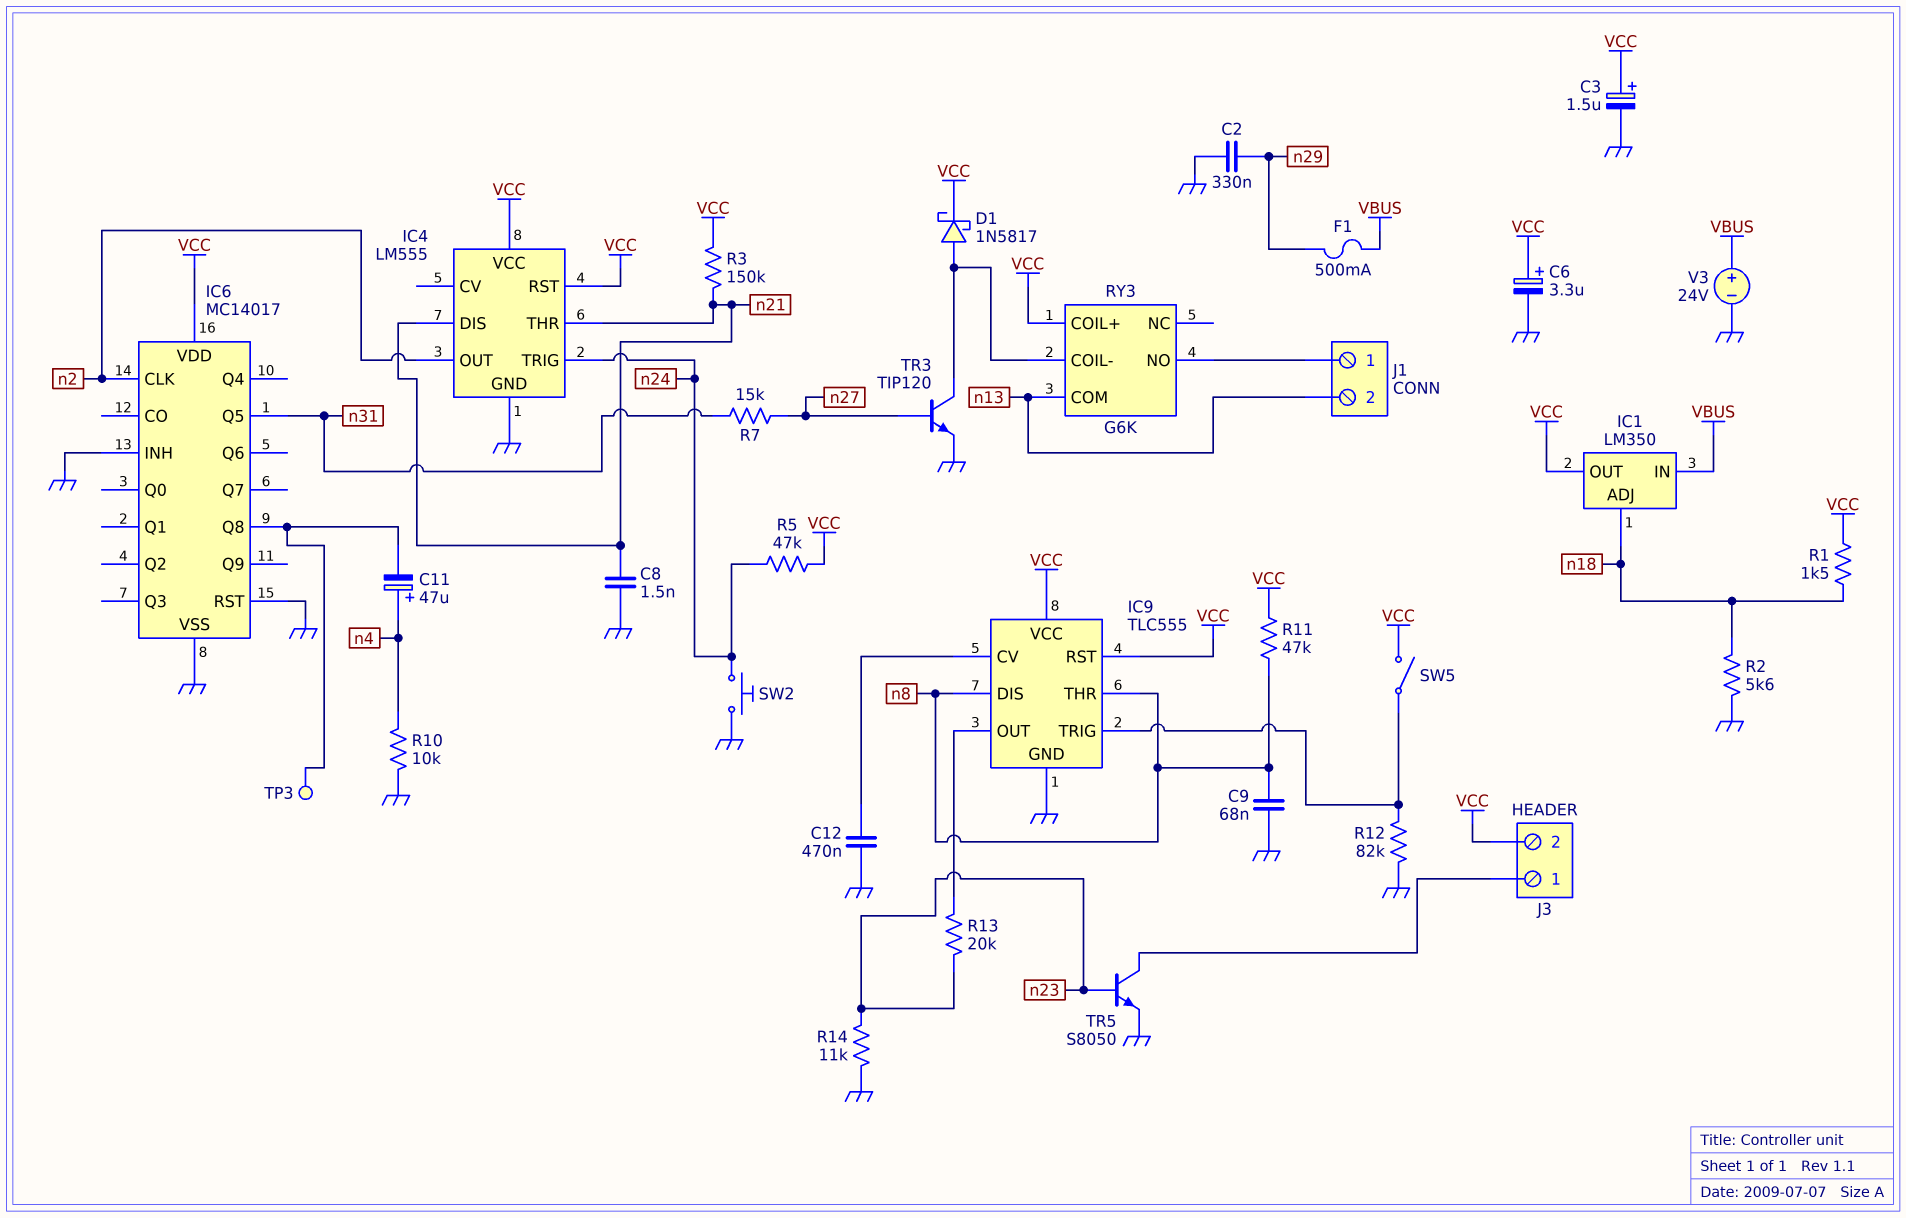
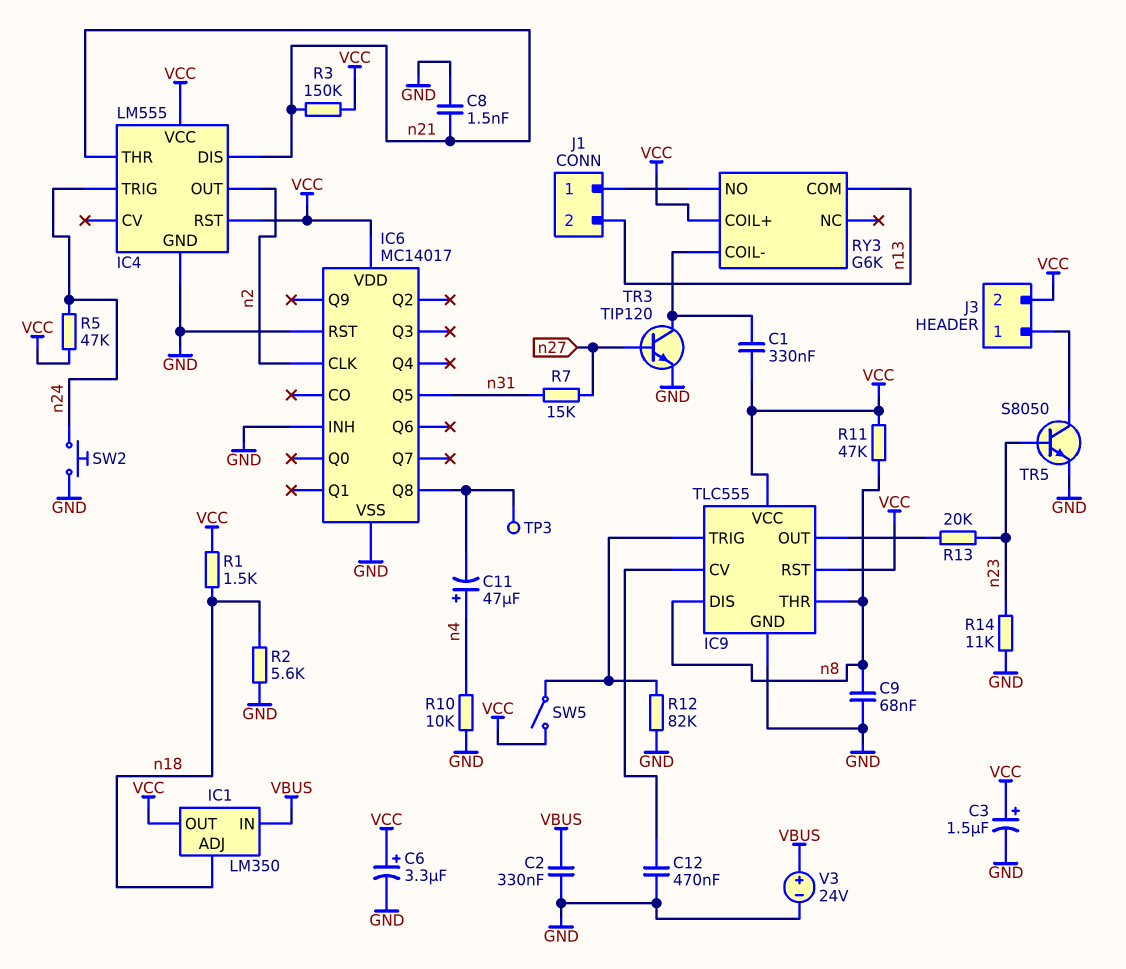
C1: none -> 330nF (RY3/COIL-, VCC)
C2: 330nF (GND, n29) -> 330nF (GND, VBUS)
D1: schottky 1N5817 (A RY3/COIL-, K VCC) -> none
F1: 500mA (VBUS, n29) -> none

